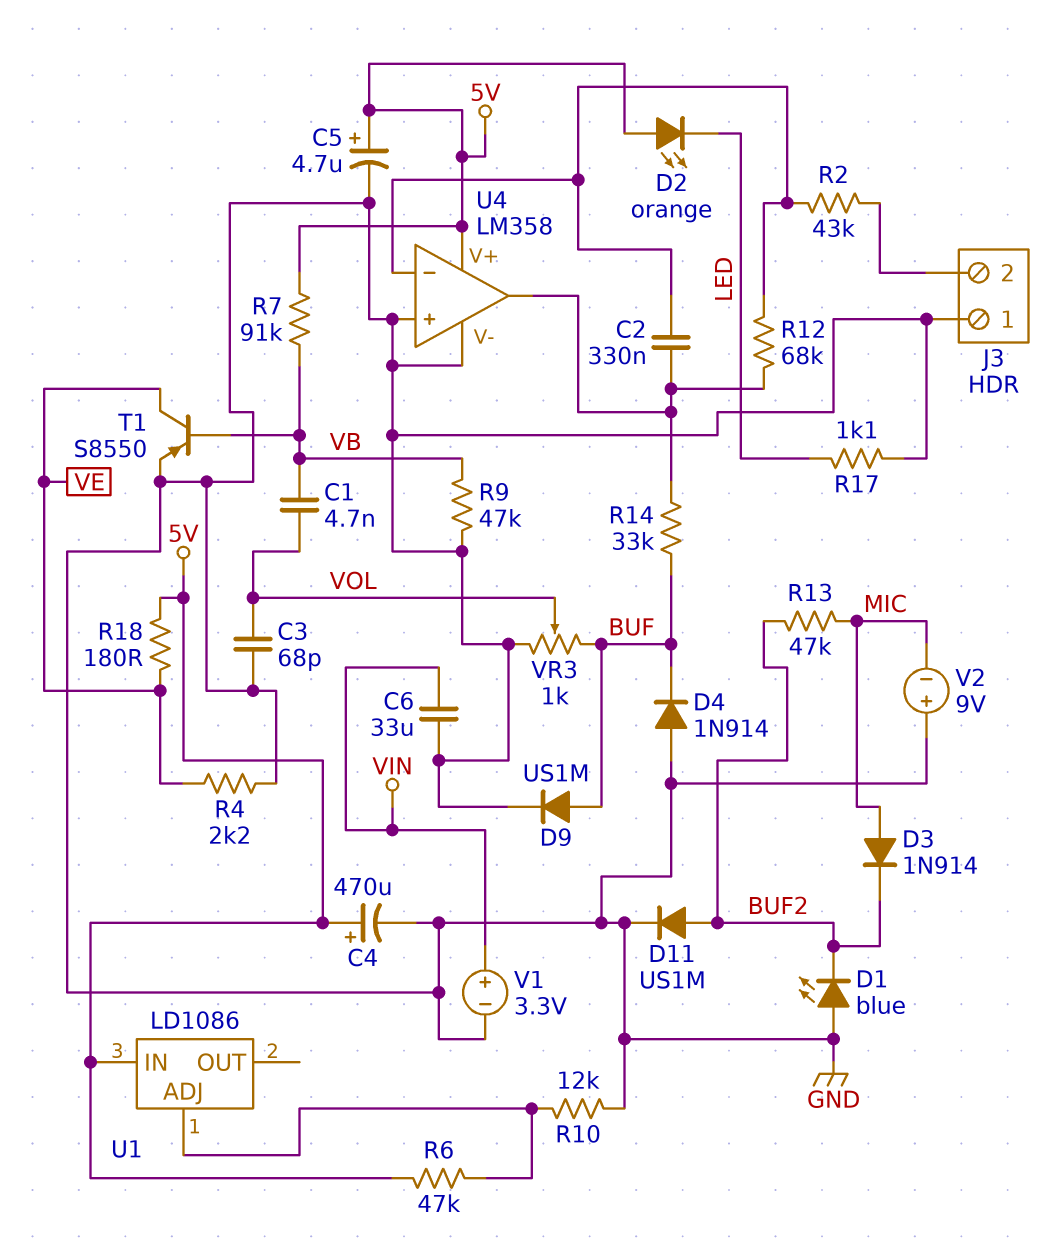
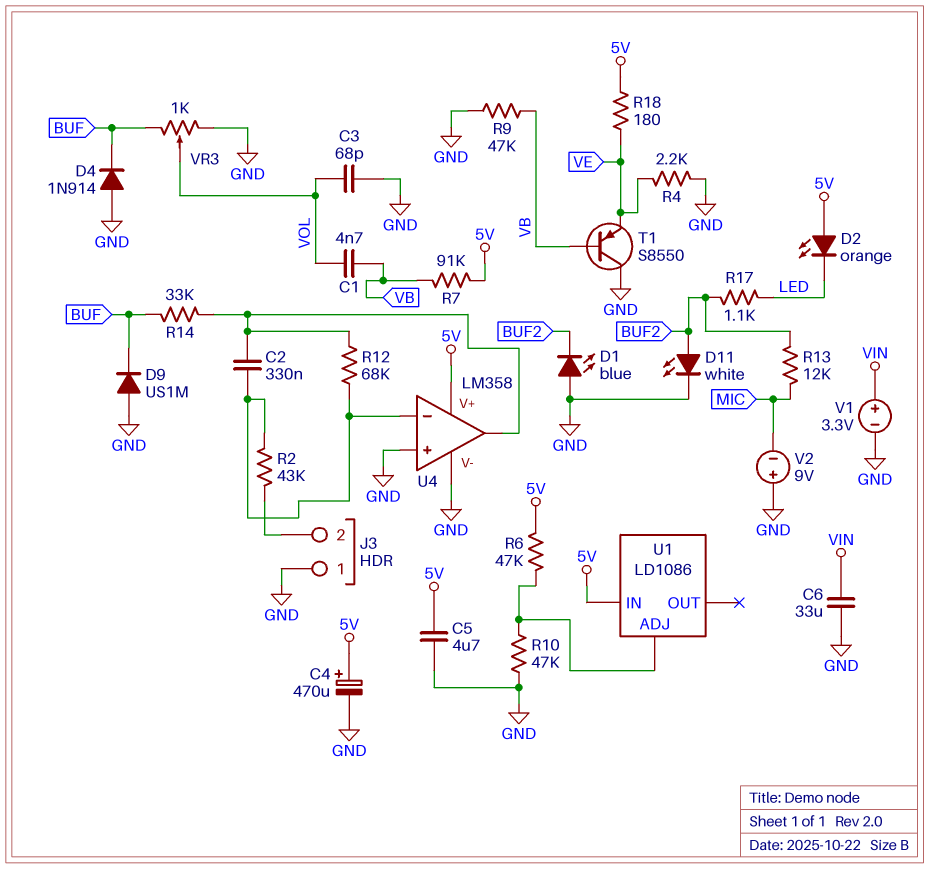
C5: 4.7uF (plus 5V, minus GND) -> 4.7uF (5V, GND)
D3: diode 1N914 (A MIC, K BUF2) -> none
D9: diode US1M (A BUF, K GND) -> diode US1M (A GND, K BUF)
D11: diode US1M (A BUF2, K GND) -> LED white (A BUF2, K GND)
R10: 12k (GND, U1/ADJ) -> 47k (GND, U1/ADJ)
R13: 47k (BUF2, MIC) -> 12k (BUF2, MIC)
R17: 1.1k (GND, LED) -> 1.1k (BUF2, LED)
T1: PNP S8550 (B VB, C VE, E GND) -> PNP S8550 (B VB, C GND, E VE)

